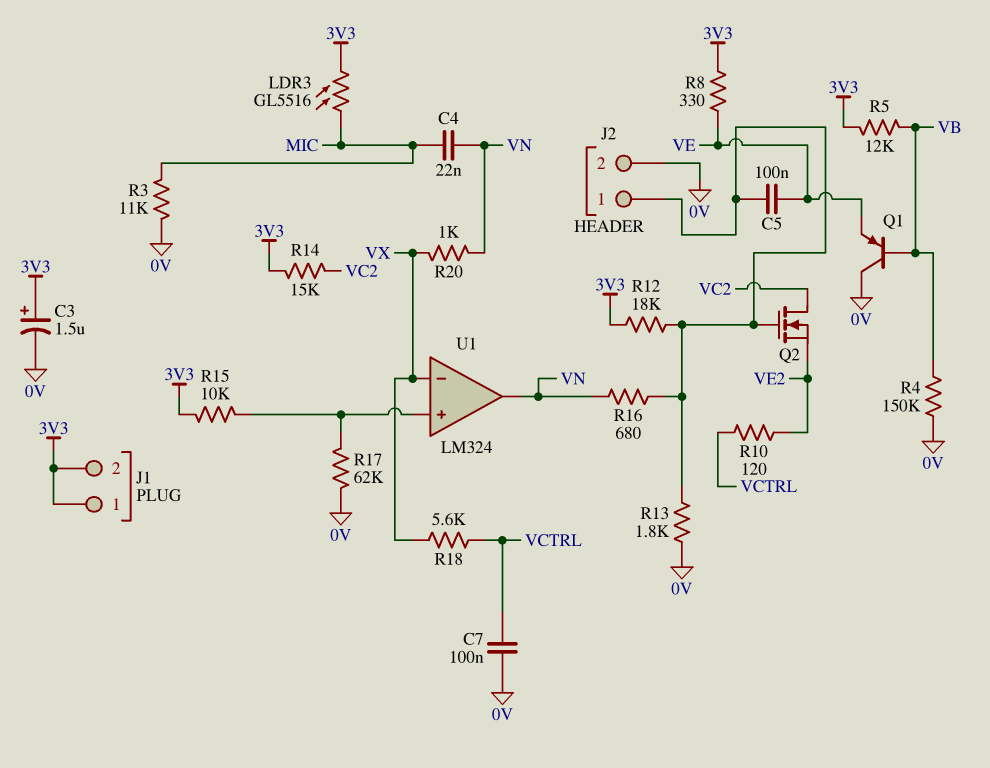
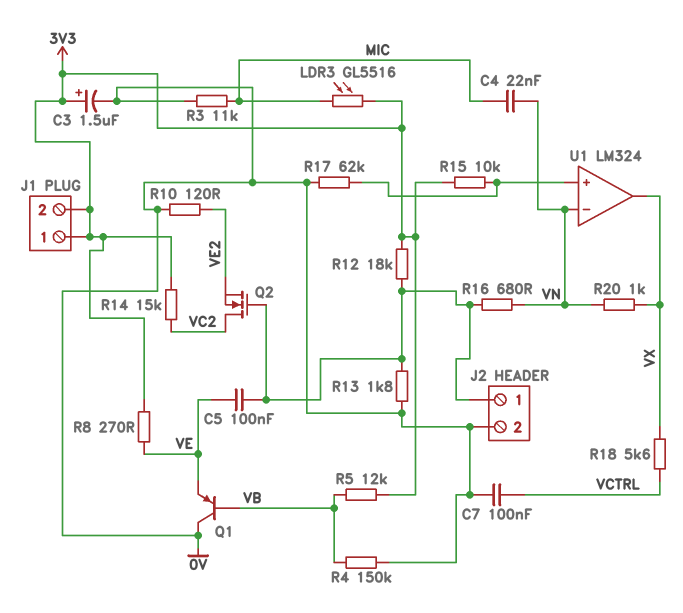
R8: 330 (3V3, VE) -> 270 (3V3, VE)
R10: 120 (VCTRL, VE2) -> 120 (0V, VE2)
U1 pin in-: VX -> VN
U1 pin out: VN -> VX

